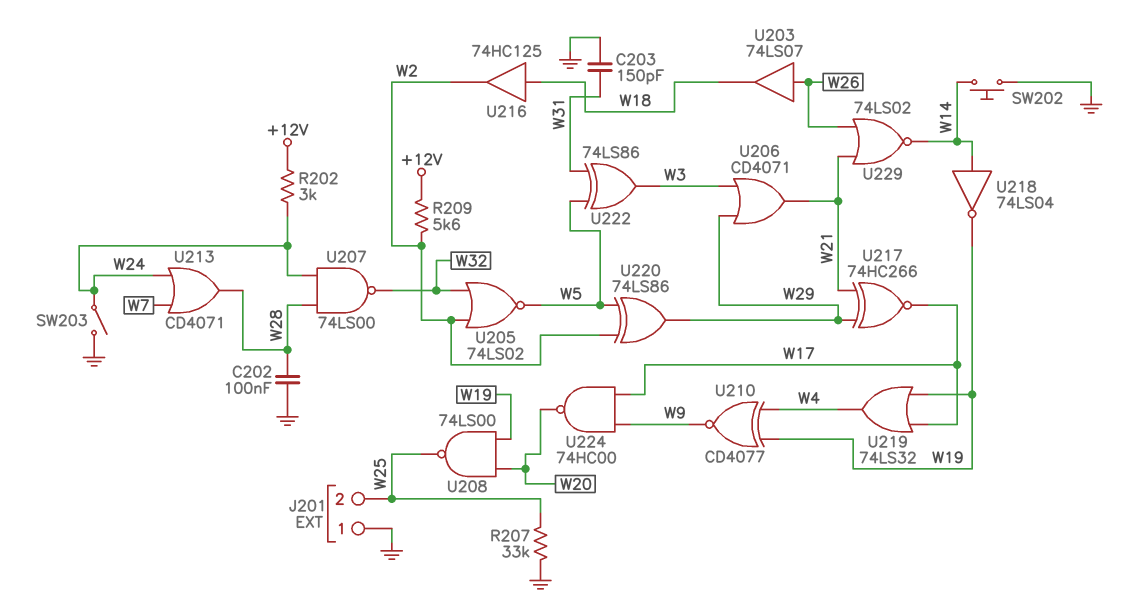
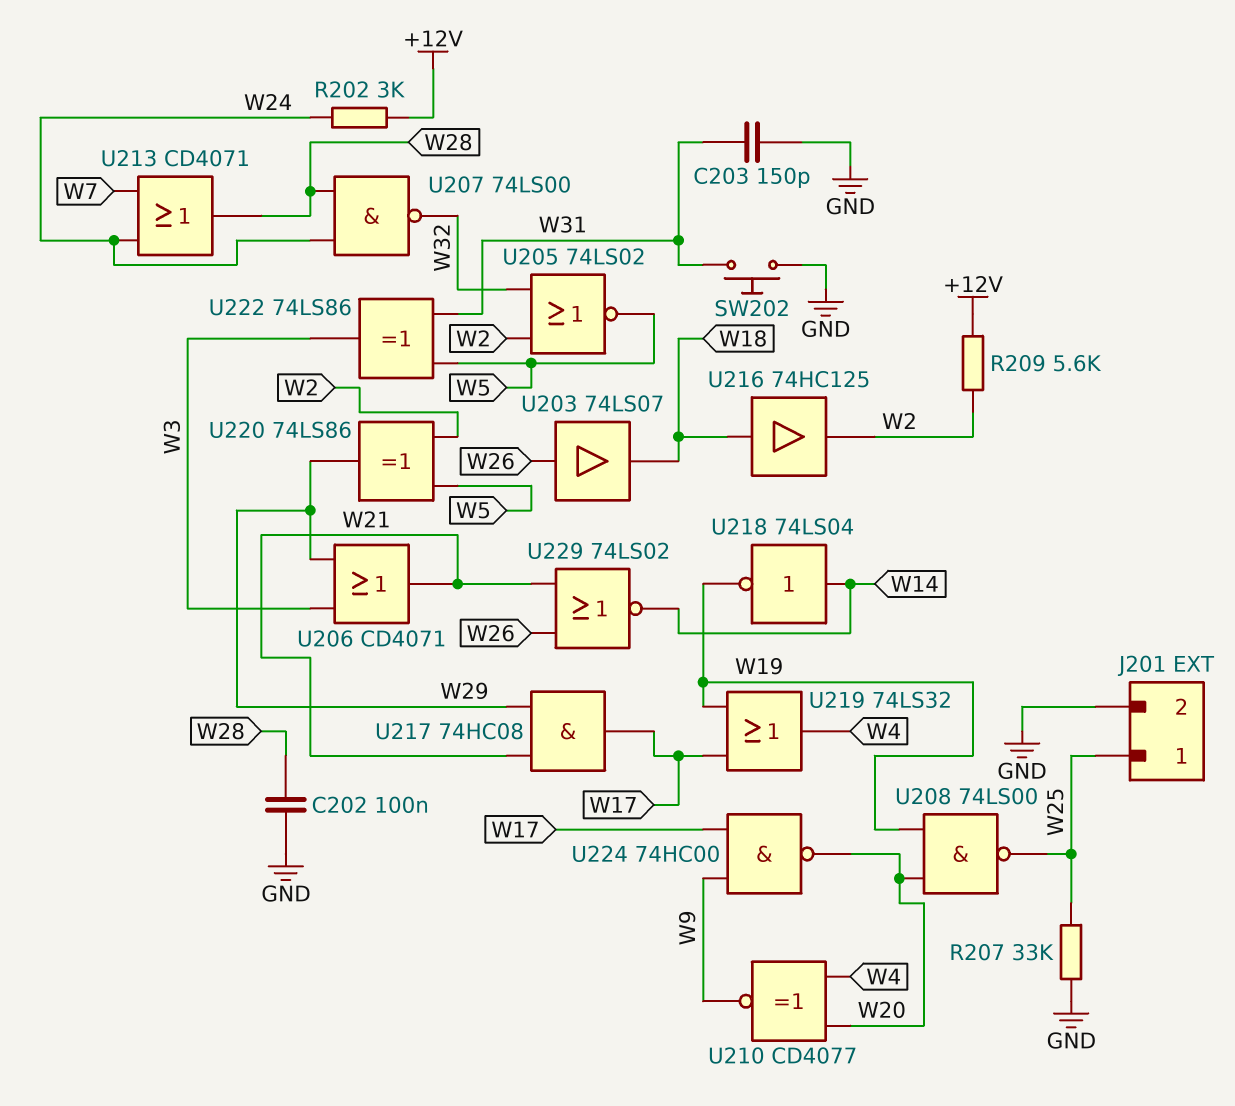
J201 pin 1: GND -> W25
J201 pin 2: W25 -> GND
SW202: button (GND, W14) -> button (GND, W31)
SW203: switch (GND, W24) -> none
U210: XNOR CD4077 (in W4, in W19, out W9) -> XNOR CD4077 (in W4, in W20, out W9)
U217: XNOR 74HC266 (in W21, in W29, out W17) -> AND 74HC08 (in W21, in W29, out W17)

